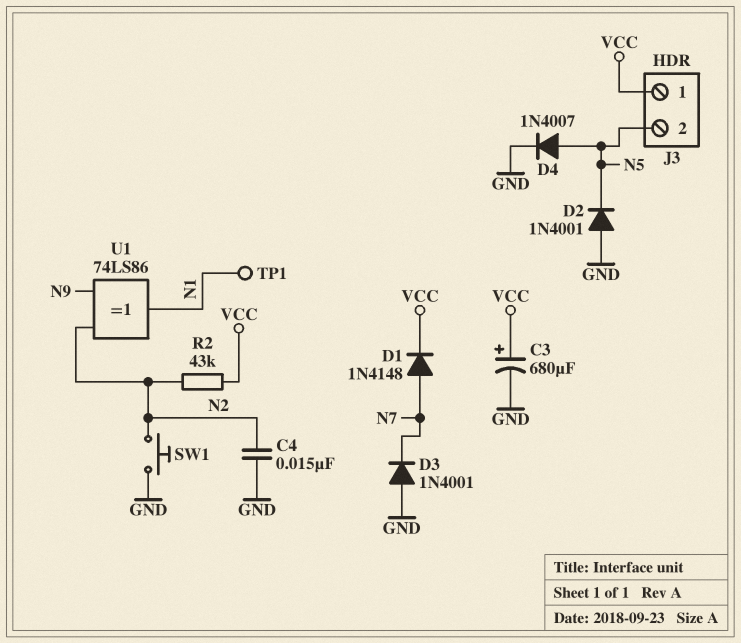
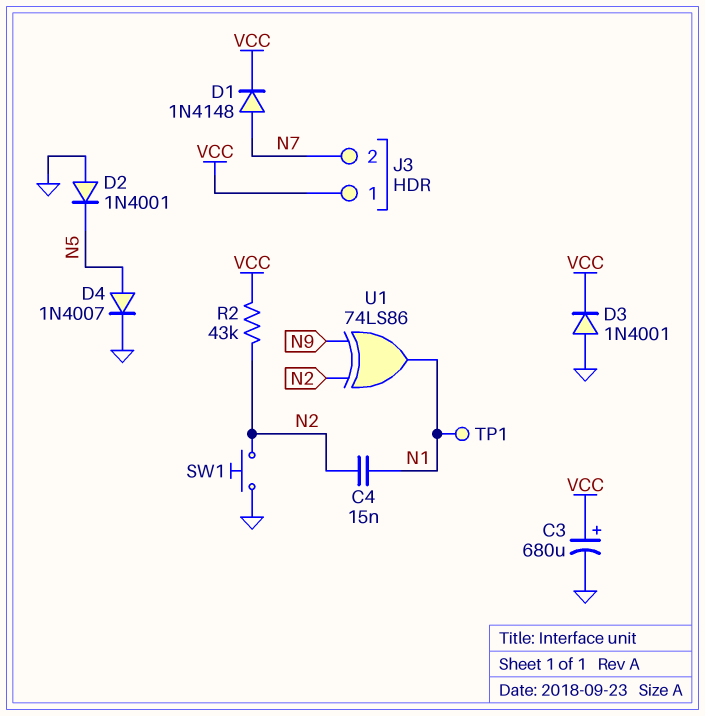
C4: 15nF (GND, N2) -> 15nF (N1, N2)
D3: diode 1N4001 (A GND, K N7) -> diode 1N4001 (A GND, K VCC)
J3 pin 2: N5 -> N7

